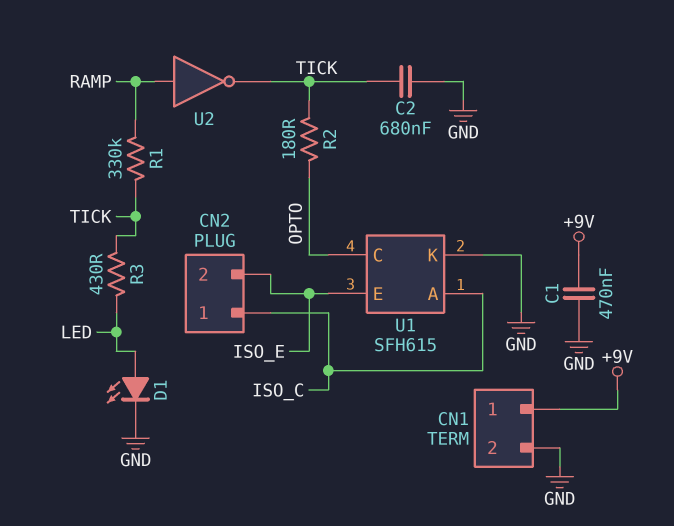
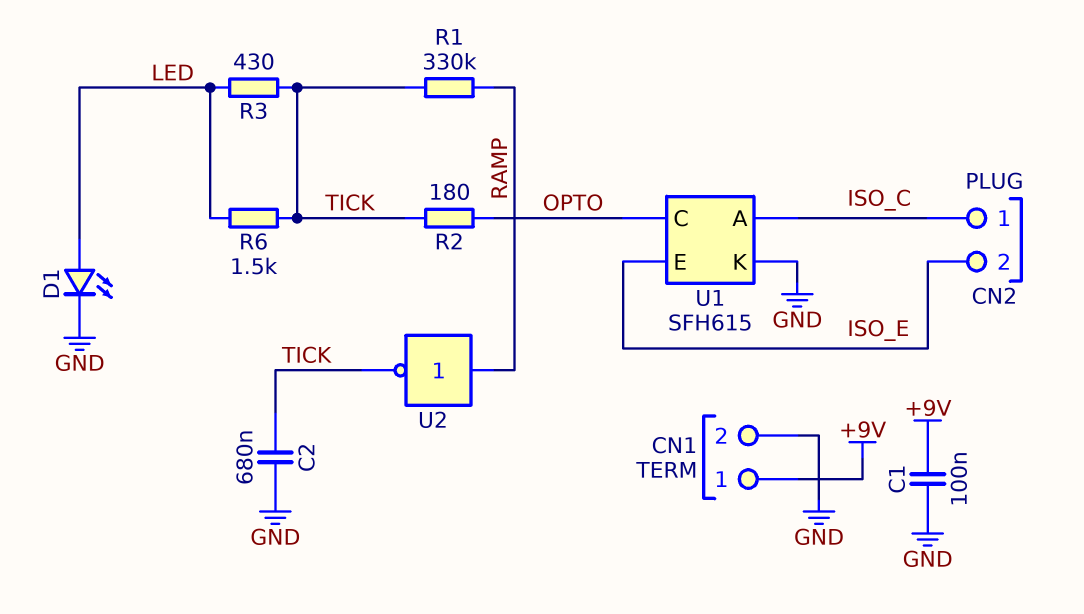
C1: 470nF (+9V, GND) -> 100nF (+9V, GND)
R6: none -> 1.5k (LED, TICK)

